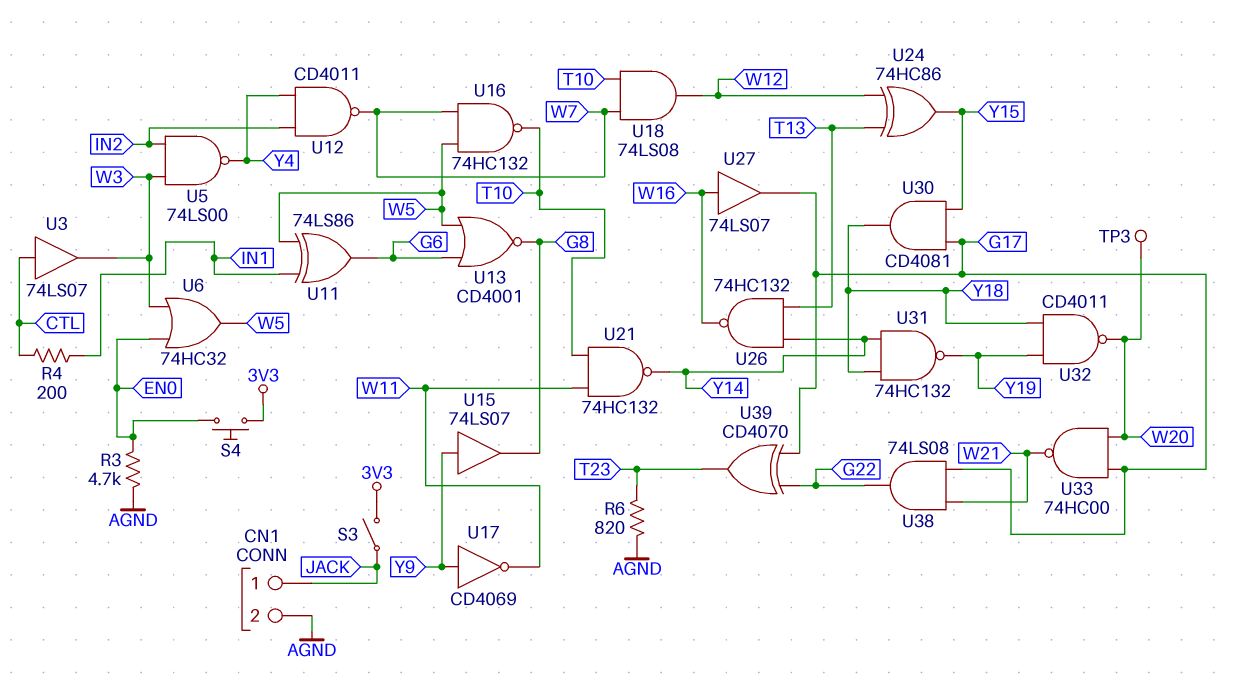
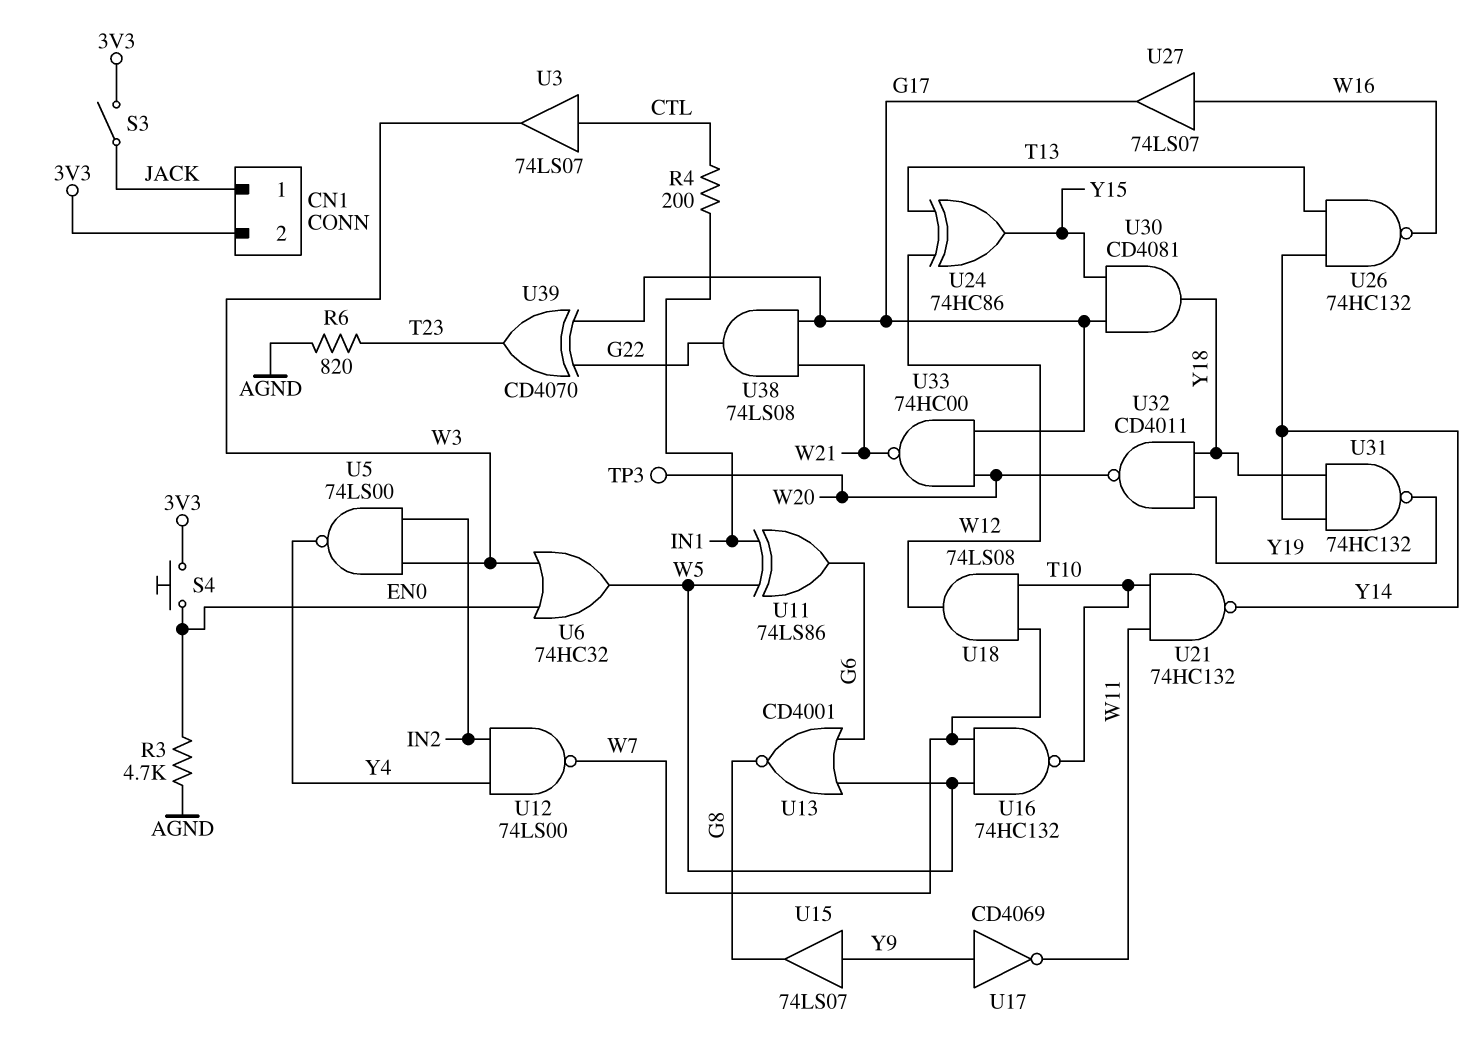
CN1 pin 2: AGND -> 3V3
U12: NAND CD4011 (in IN2, in Y4, out W7) -> NAND 74LS00 (in IN2, in Y4, out W7)

